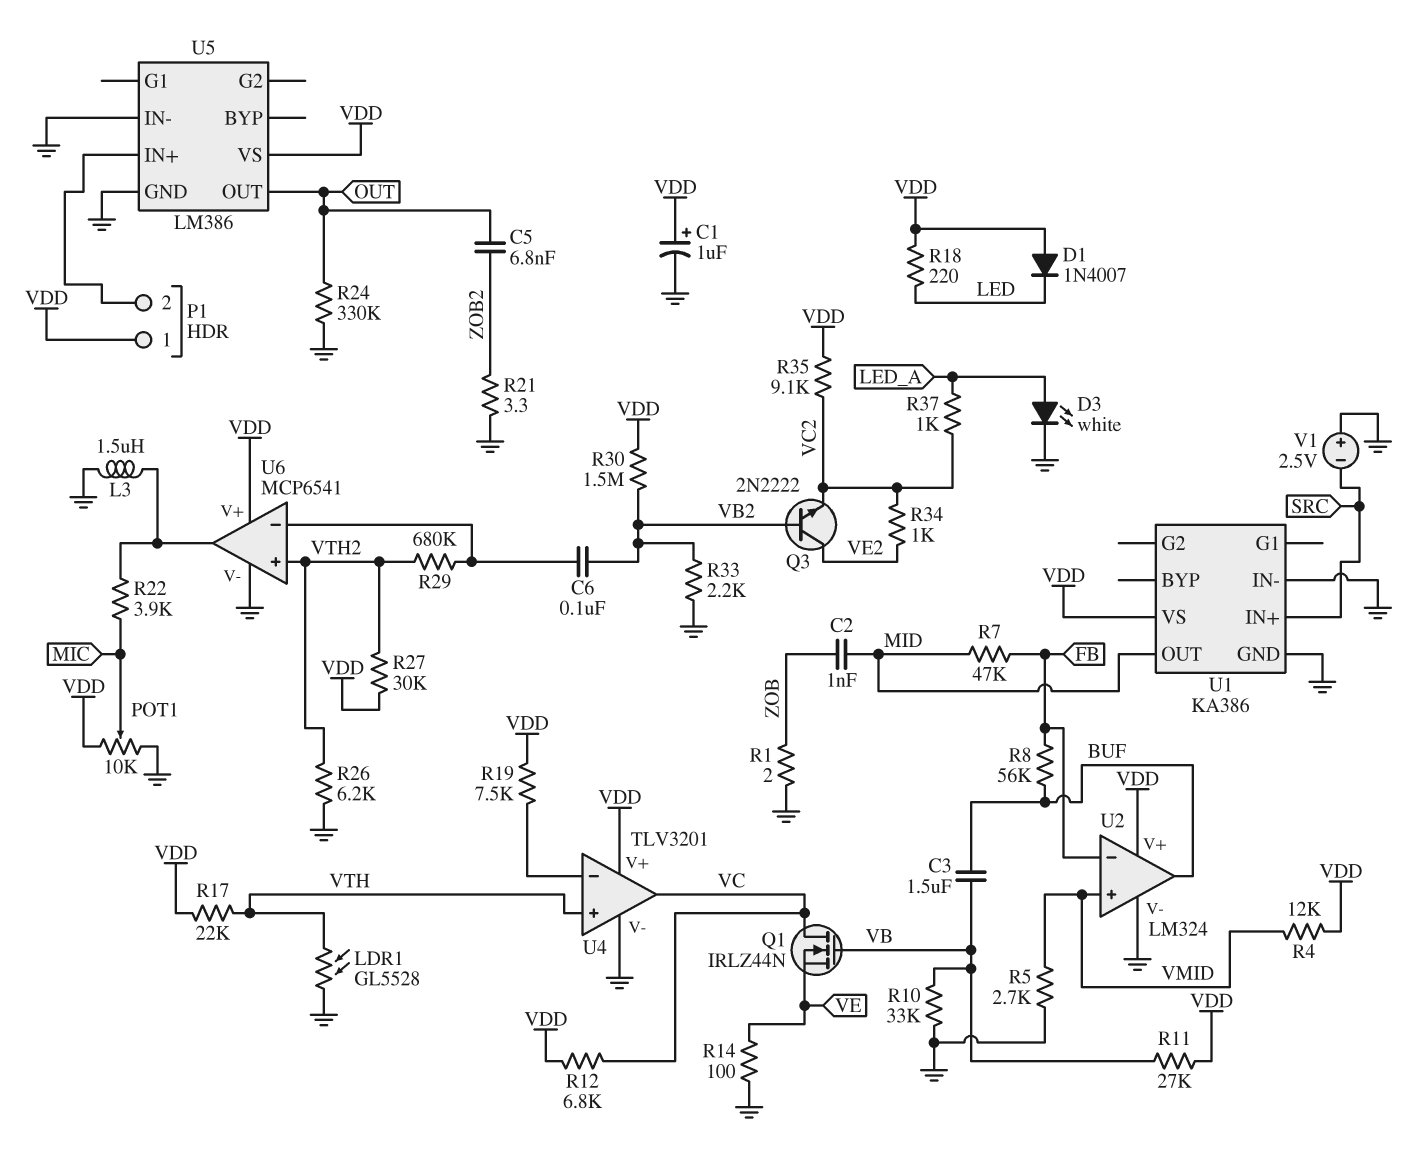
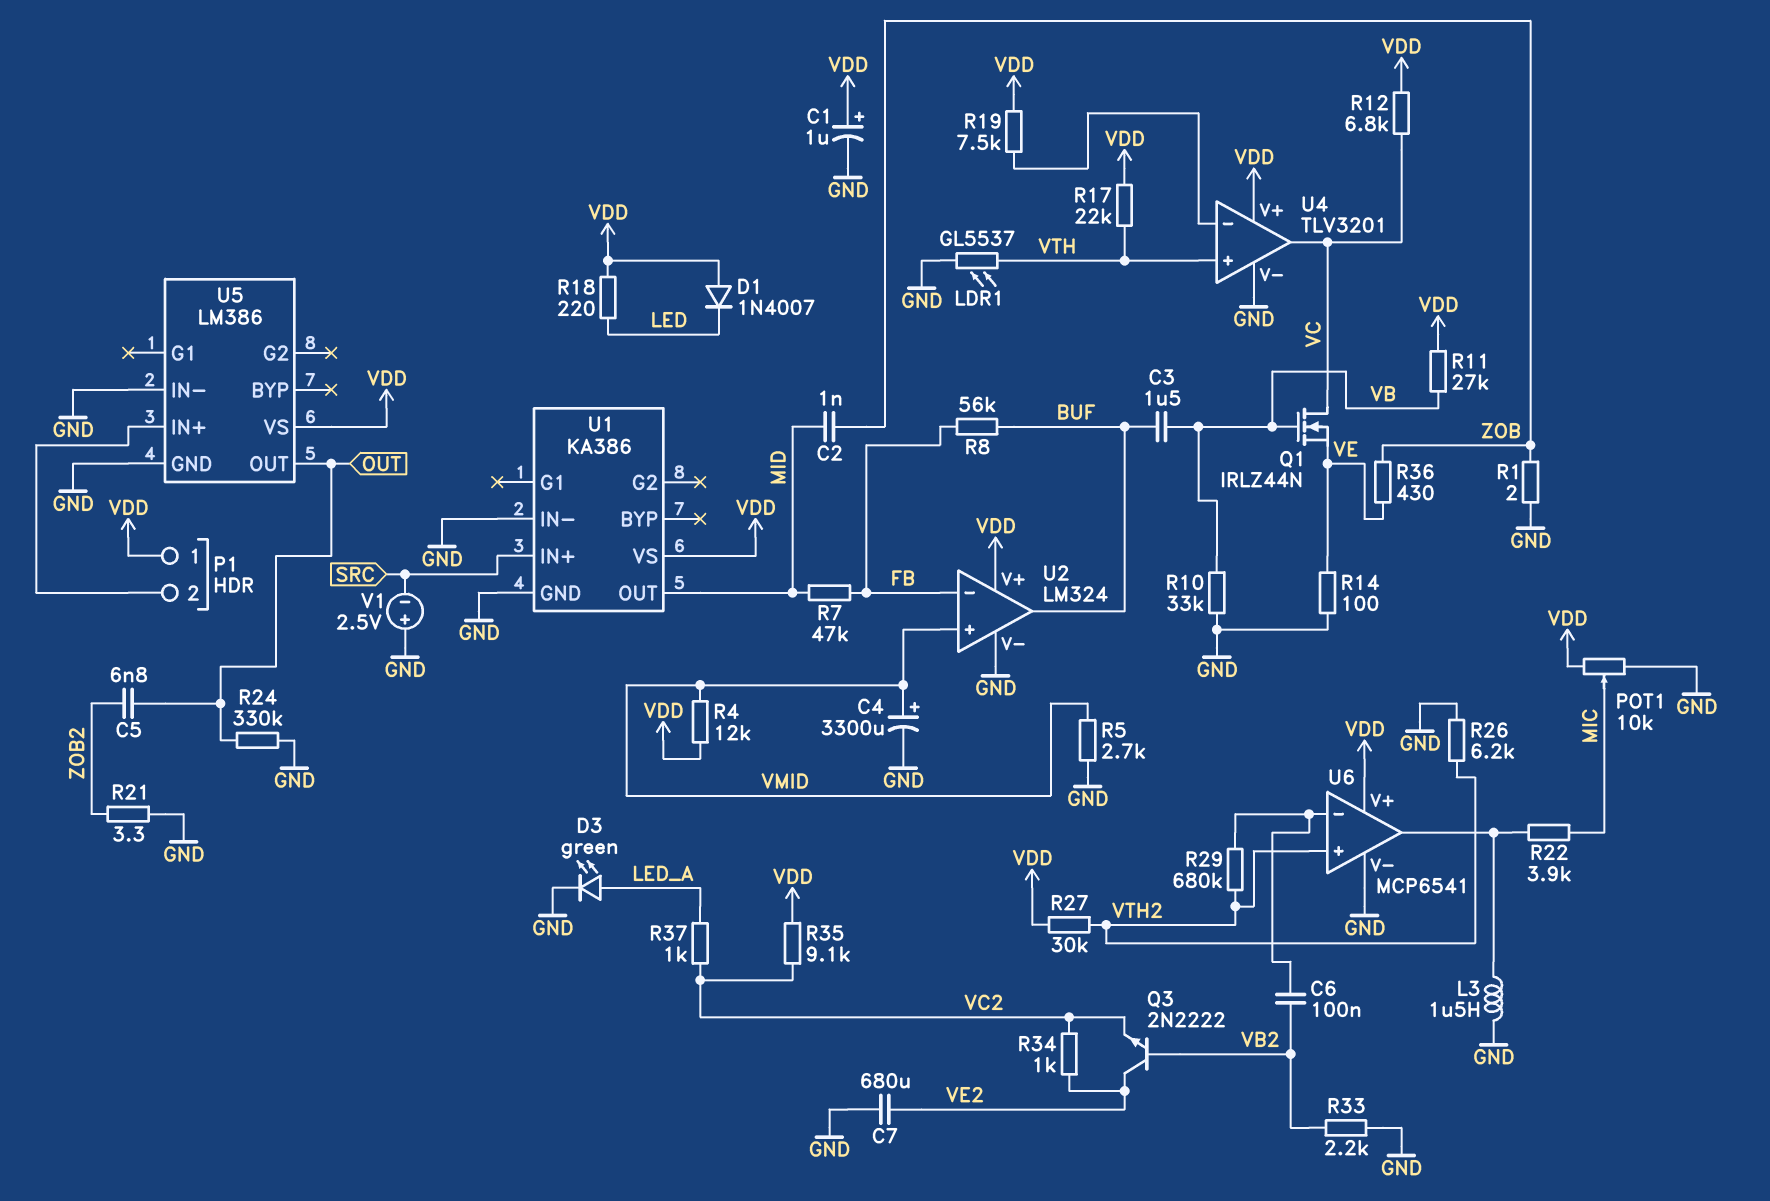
C4: none -> 3300uF (plus VMID, minus GND)
C7: none -> 680uF (GND, VE2)
D3: LED white (A LED_A, K GND) -> LED green (A LED_A, K GND)
LDR1: GL5528 (GND, VTH) -> GL5537 (GND, VTH)
R30: 1.5M (VB2, VDD) -> none
R36: none -> 430 (VE, ZOB)

